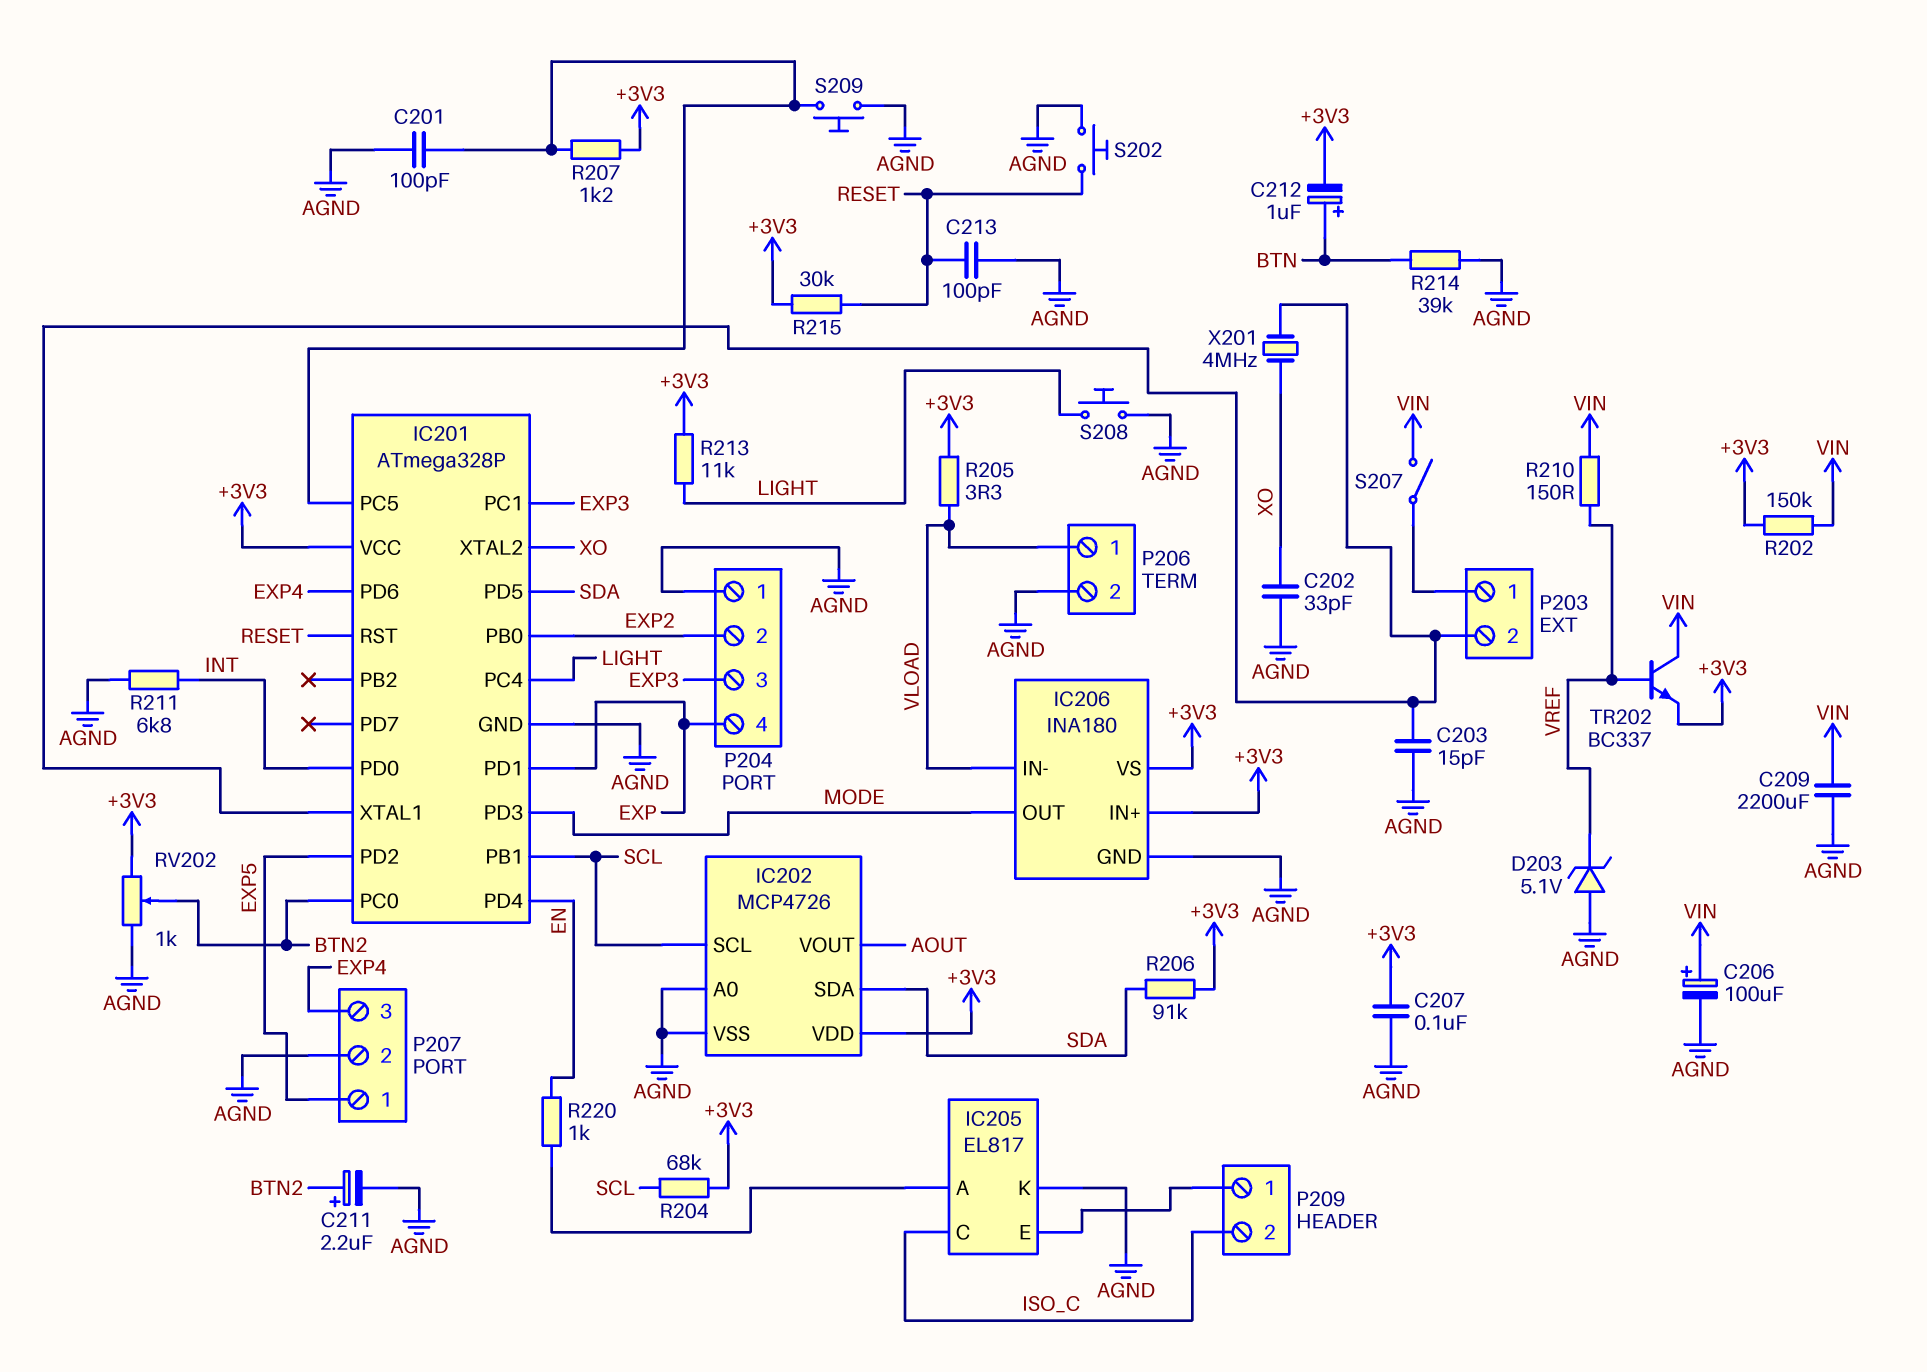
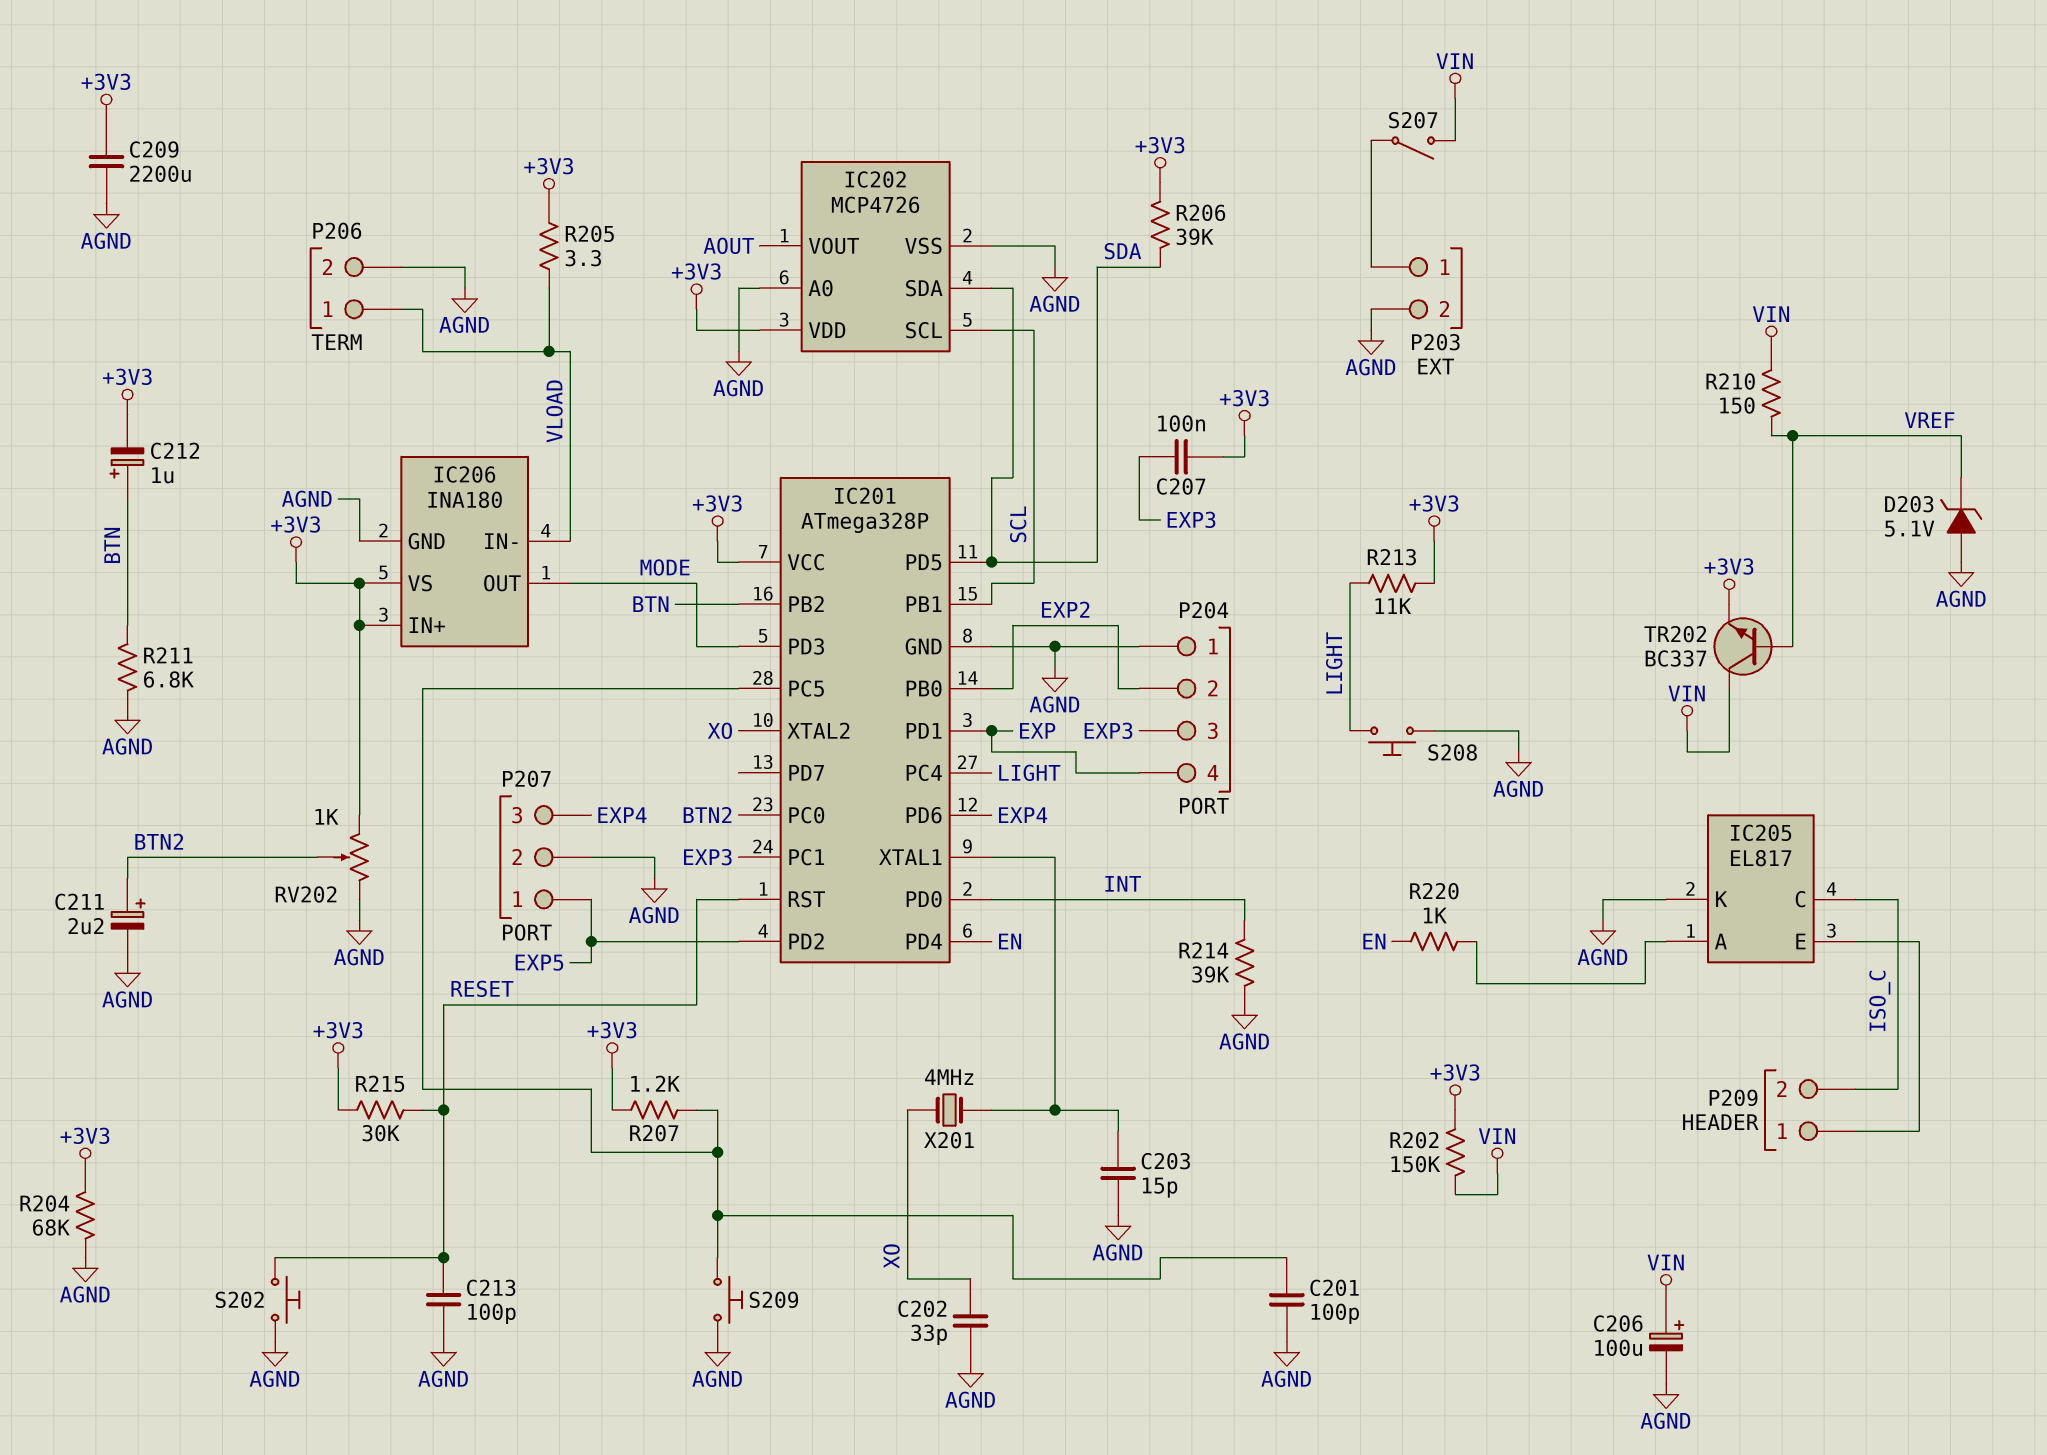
C207: 100nF (+3V3, AGND) -> 100nF (+3V3, EXP3)
C209: 2200uF (AGND, VIN) -> 2200uF (+3V3, AGND)
IC201 pin PB2: none -> BTN
P203 pin 2: IC201/XTAL1 -> AGND
R204: 68k (+3V3, SCL) -> 68k (+3V3, AGND)
R206: 91k (+3V3, SDA) -> 39k (+3V3, SDA)
R211: 6.8k (AGND, INT) -> 6.8k (AGND, BTN)
R214: 39k (AGND, BTN) -> 39k (AGND, INT)

